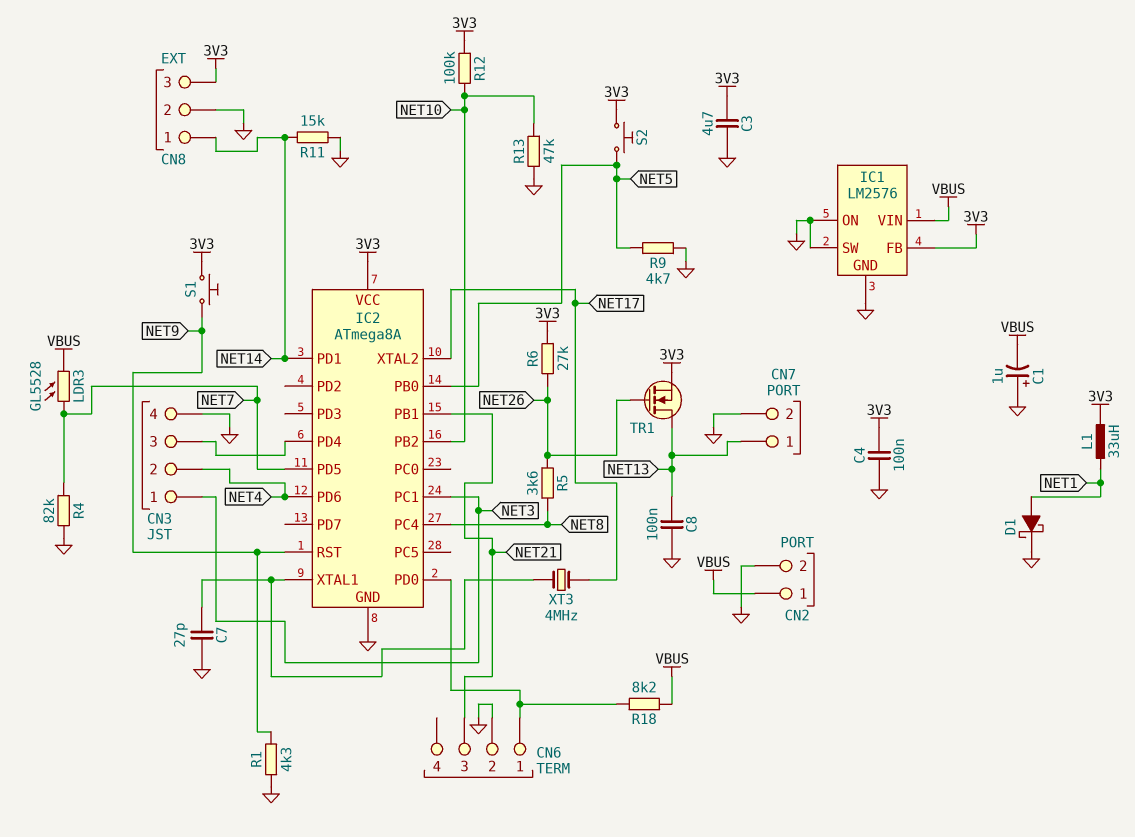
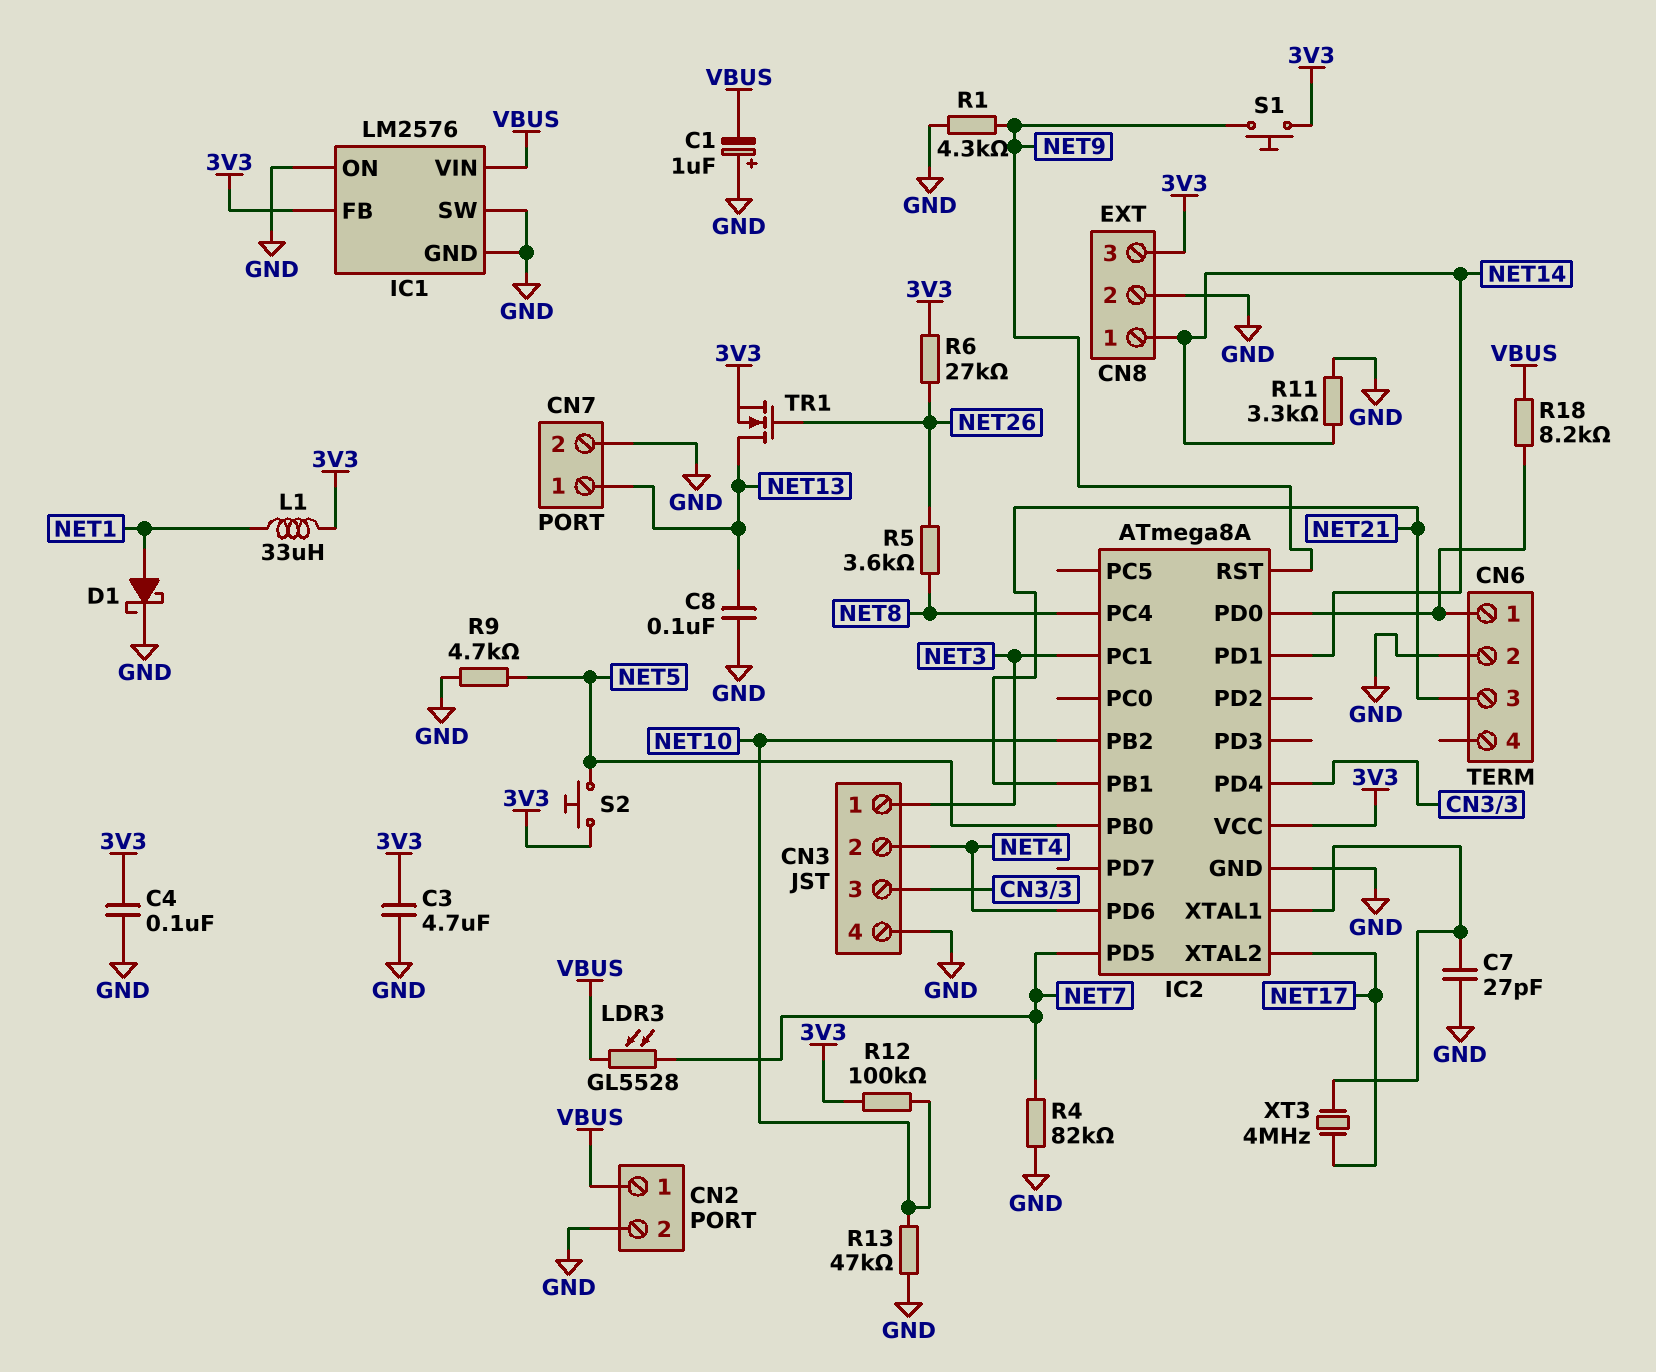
R11: 15k (GND, NET14) -> 3.3k (GND, NET14)

